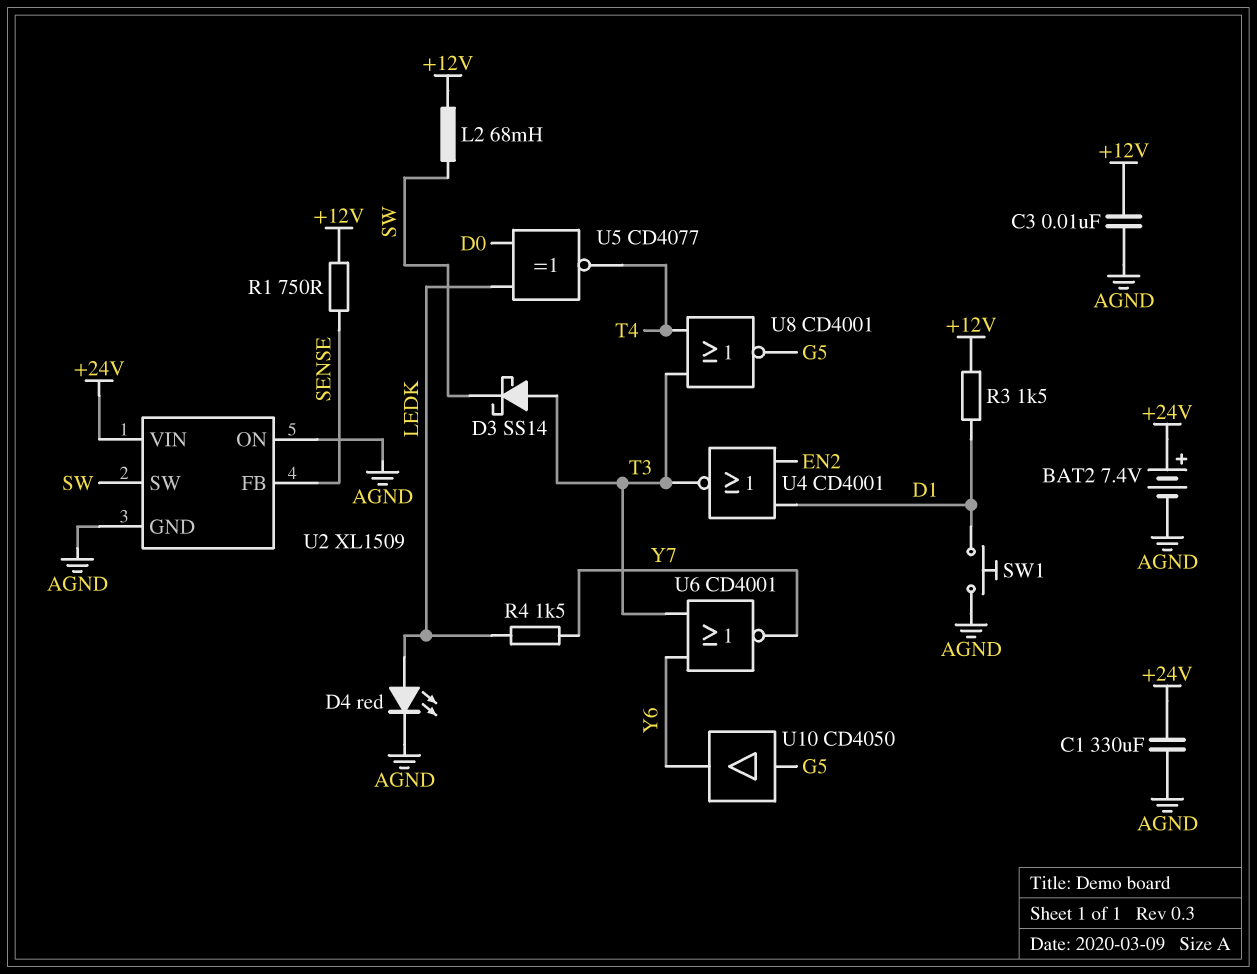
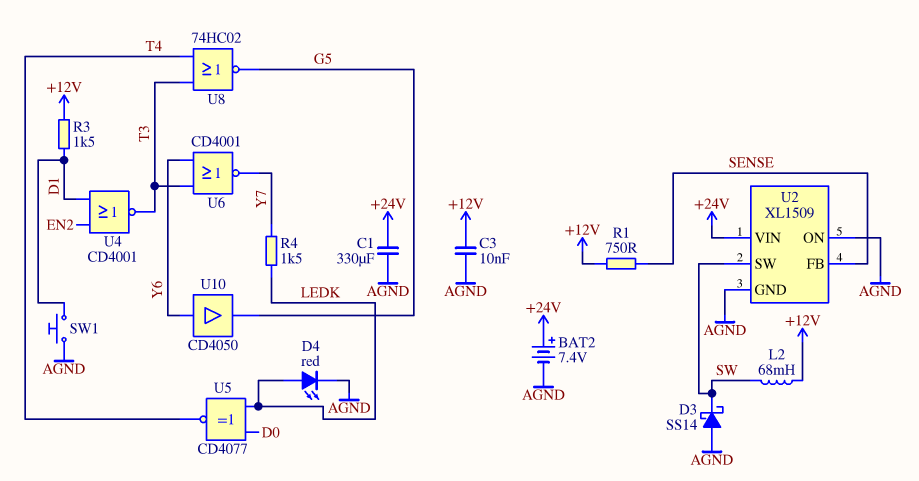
D3: schottky SS14 (A T3, K SW) -> schottky SS14 (A AGND, K SW)
U8: NOR CD4001 (in T3, in T4, out G5) -> NOR 74HC02 (in T3, in T4, out G5)
U10: buffer CD4050 (in G5, out Y6) -> buffer CD4050 (in Y6, out G5)

